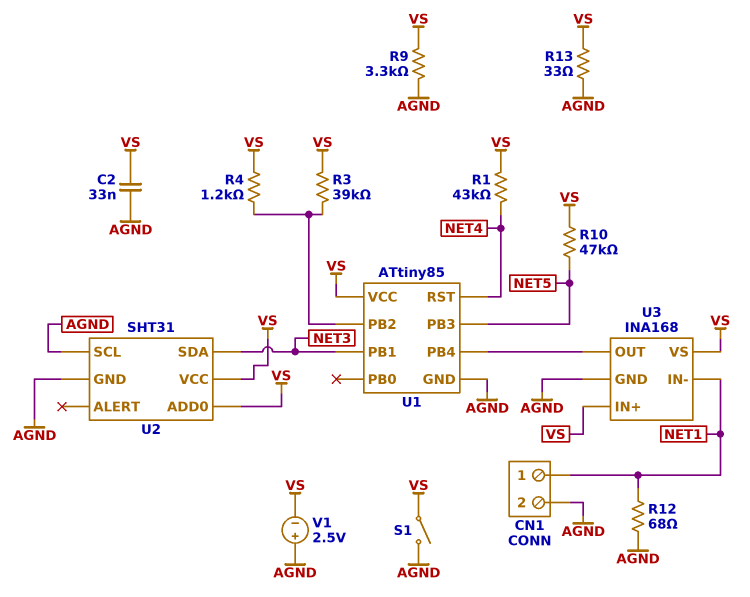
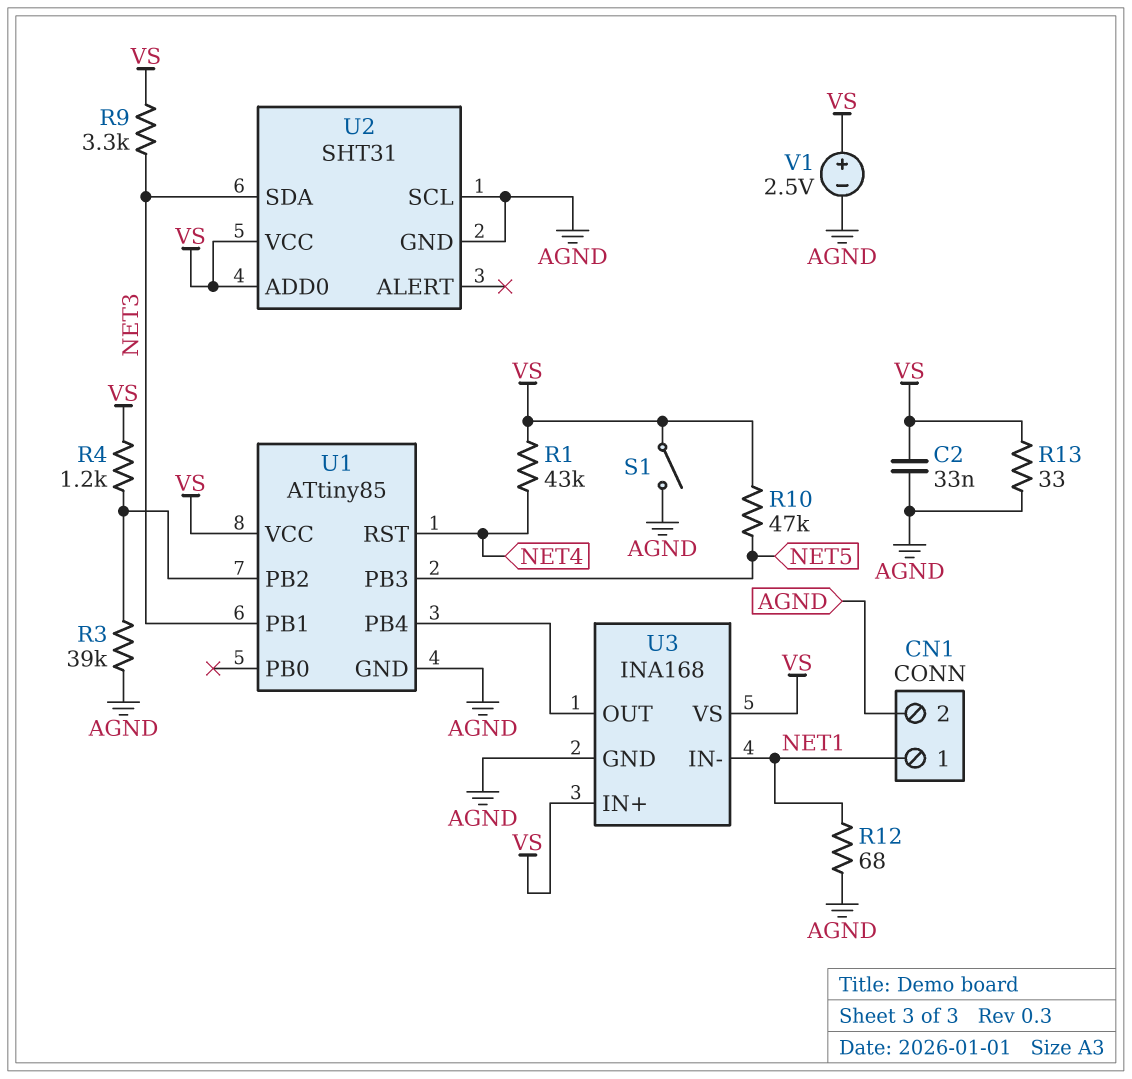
R3: 39k (U1/PB2, VS) -> 39k (AGND, U1/PB2)
R9: 3.3k (AGND, VS) -> 3.3k (NET3, VS)
V1: 2.5V (plus AGND, minus VS) -> 2.5V (plus VS, minus AGND)

